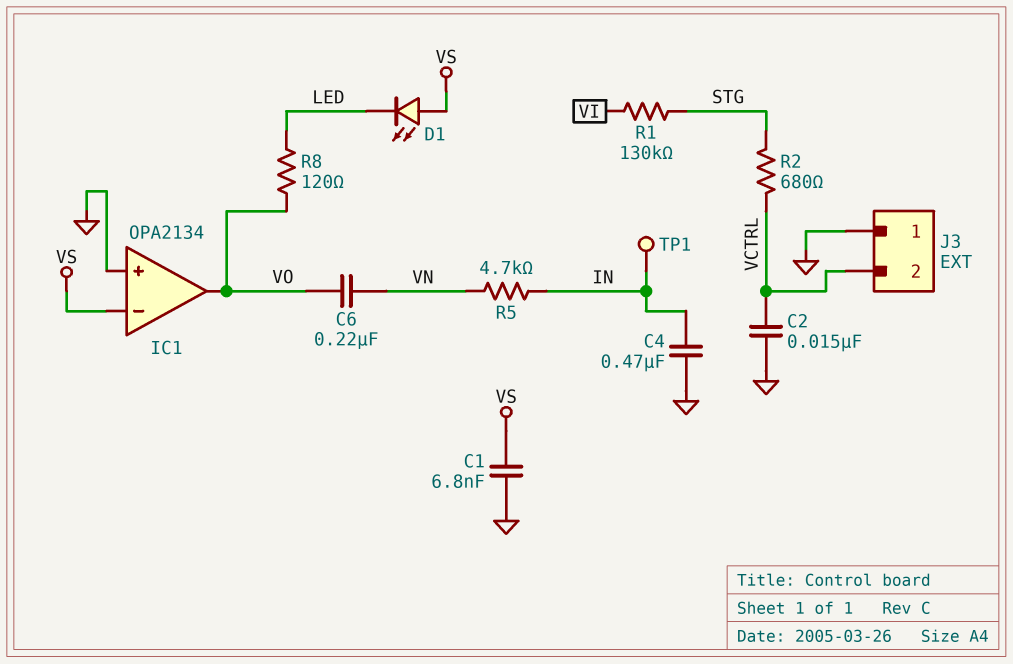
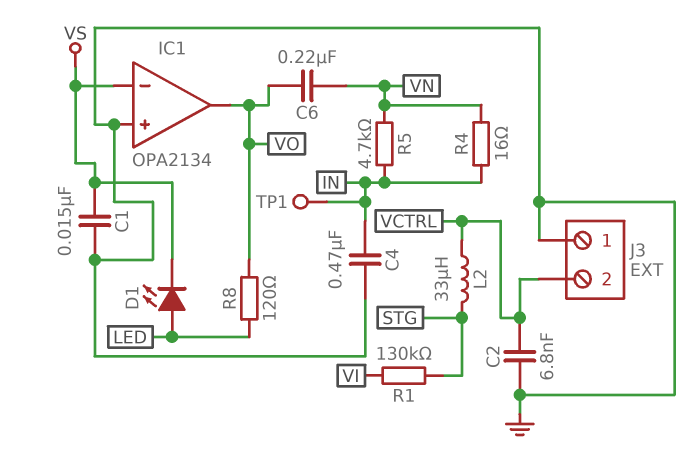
C1: 6.8nF (GND, VS) -> 15nF (GND, VS)
C2: 15nF (GND, VCTRL) -> 6.8nF (GND, VCTRL)
D1: LED (A VS, K LED) -> LED (A LED, K VS)
L2: none -> 33uH (STG, VCTRL)
R2: 680 (STG, VCTRL) -> none
R4: none -> 16 (IN, VN)

